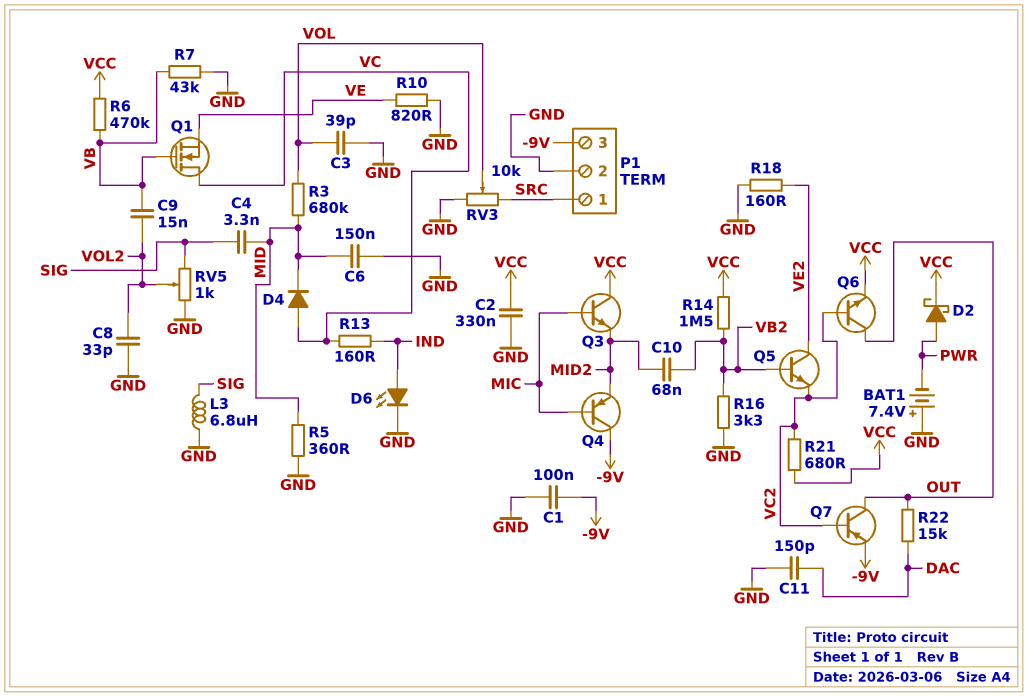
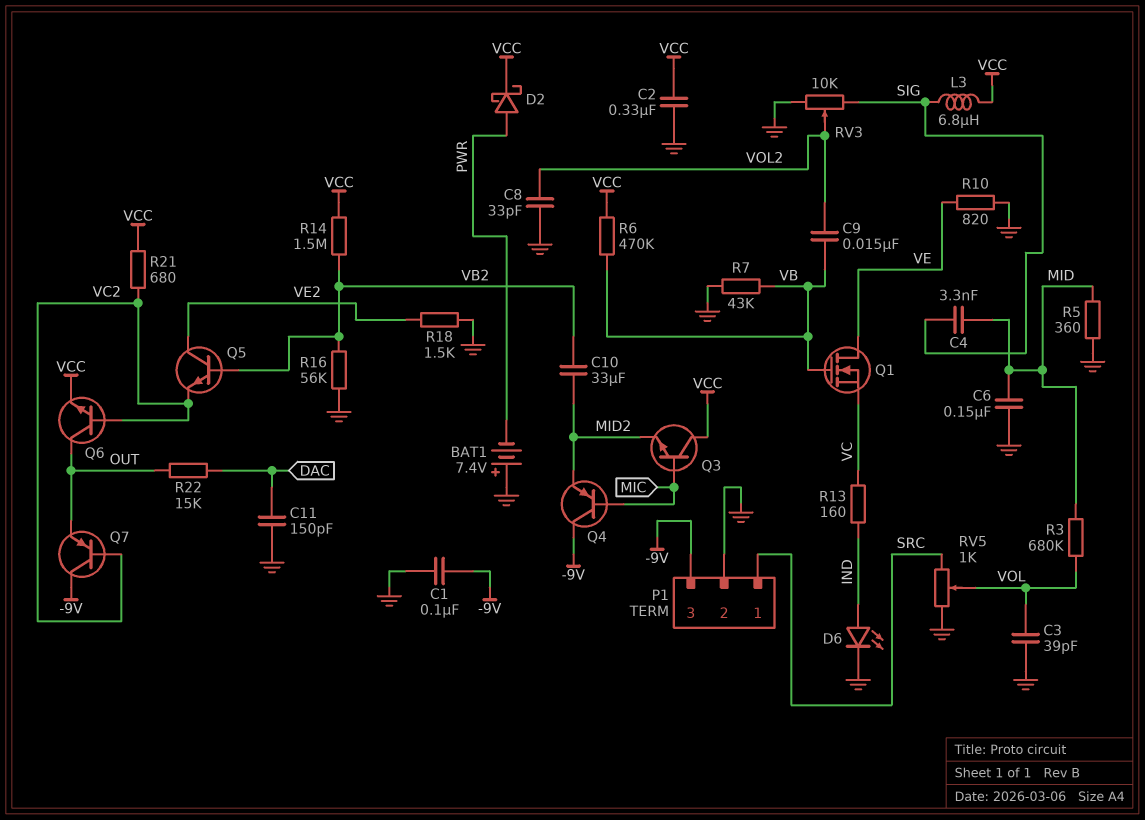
C10: 68nF (MID2, VB2) -> 33uF (MID2, VB2)
D4: diode (A VC, K MID) -> none
L3: 6.8uH (GND, SIG) -> 6.8uH (SIG, VCC)
Q1: NMOS (G VB, D VC, S VE) -> NMOS (G VB, D VE, S VC)
Q7: PNP (B VC2, C OUT, E -9V) -> PNP (B VC2, C -9V, E OUT)
R16: 3.3k (GND, VB2) -> 56k (GND, VB2)
R18: 160 (GND, VE2) -> 1.5k (GND, VE2)
RV3: 10k (GND, SRC, wiper VOL) -> 10k (GND, SIG, wiper VOL2)
RV5: 1k (GND, SIG, wiper VOL2) -> 1k (GND, SRC, wiper VOL)

